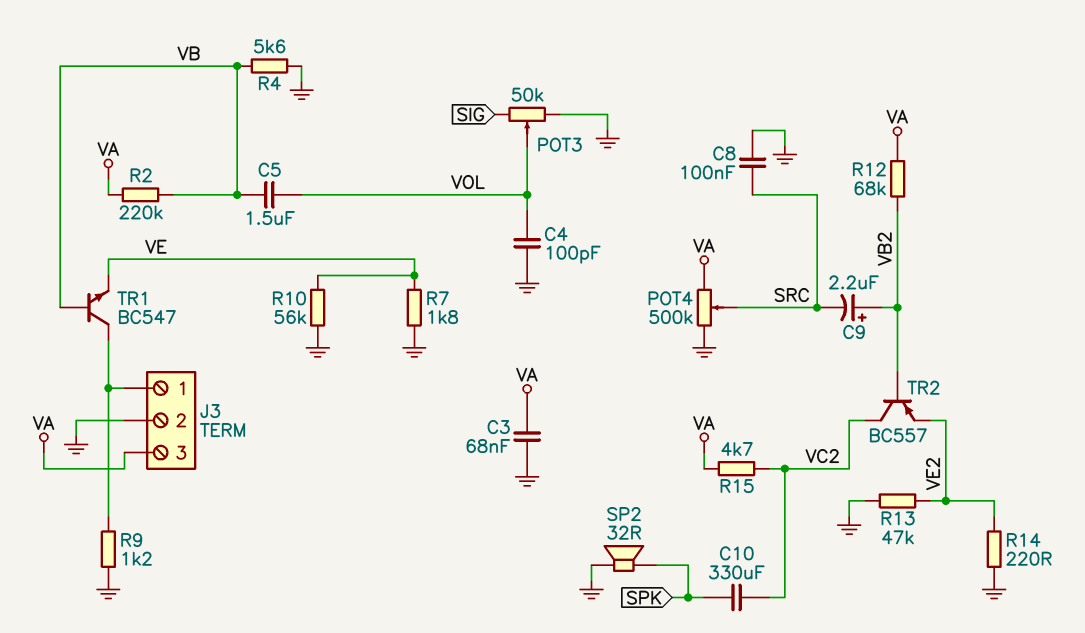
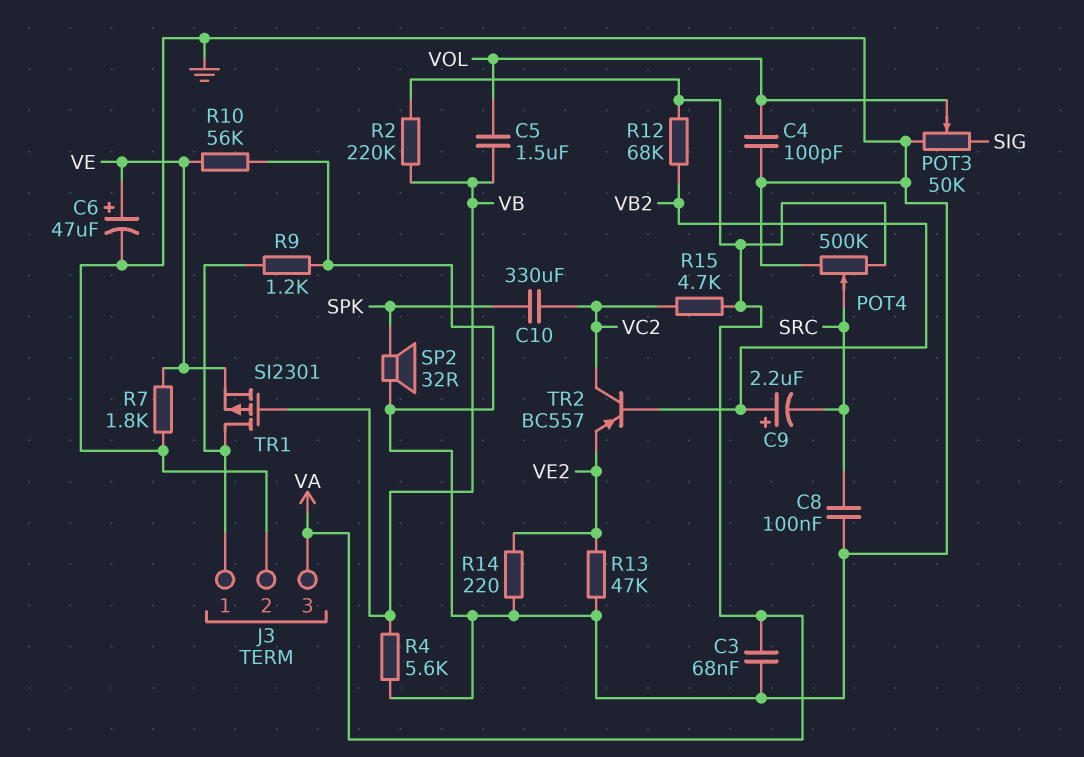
C6: none -> 47uF (plus VE, minus GND)
TR1: NPN BC547 (B VB, C J3/1, E VE) -> PMOS SI2301 (G VB, D J3/1, S VE)

